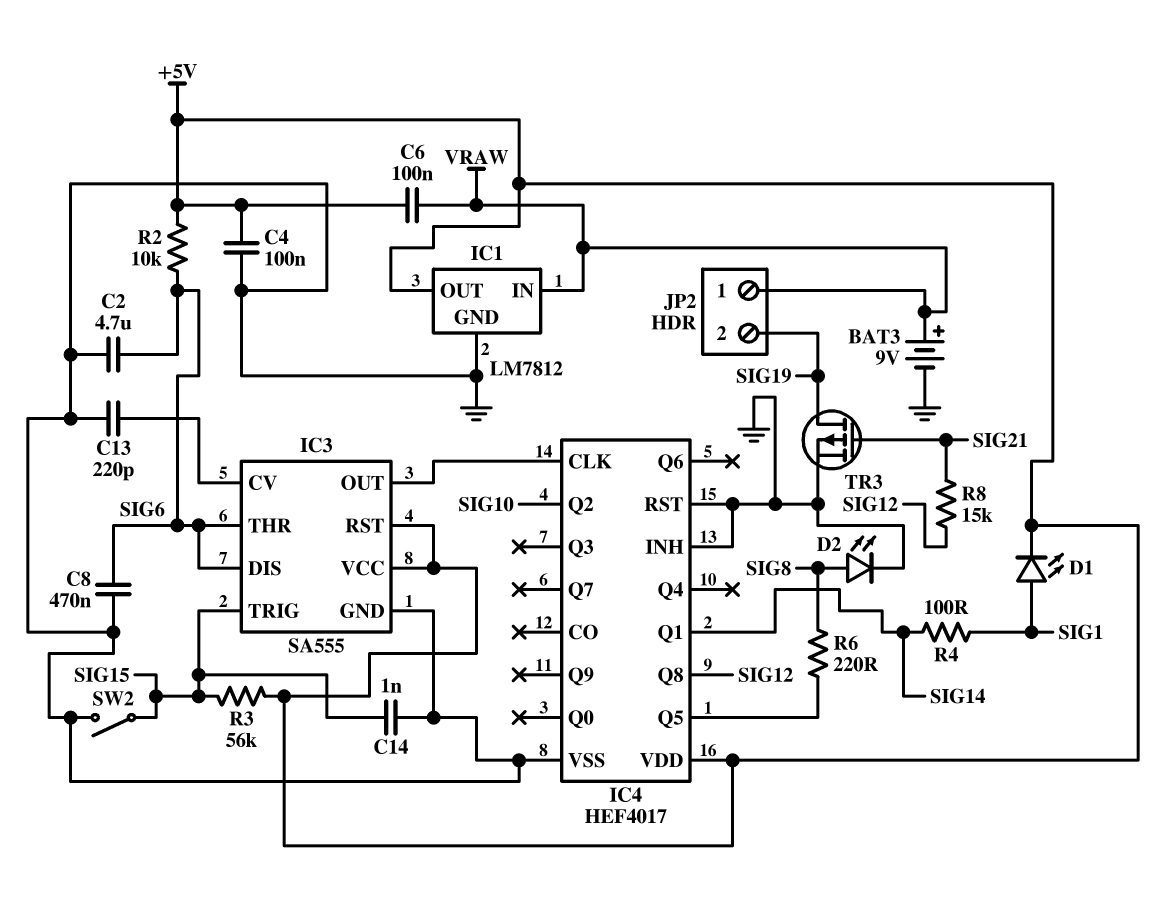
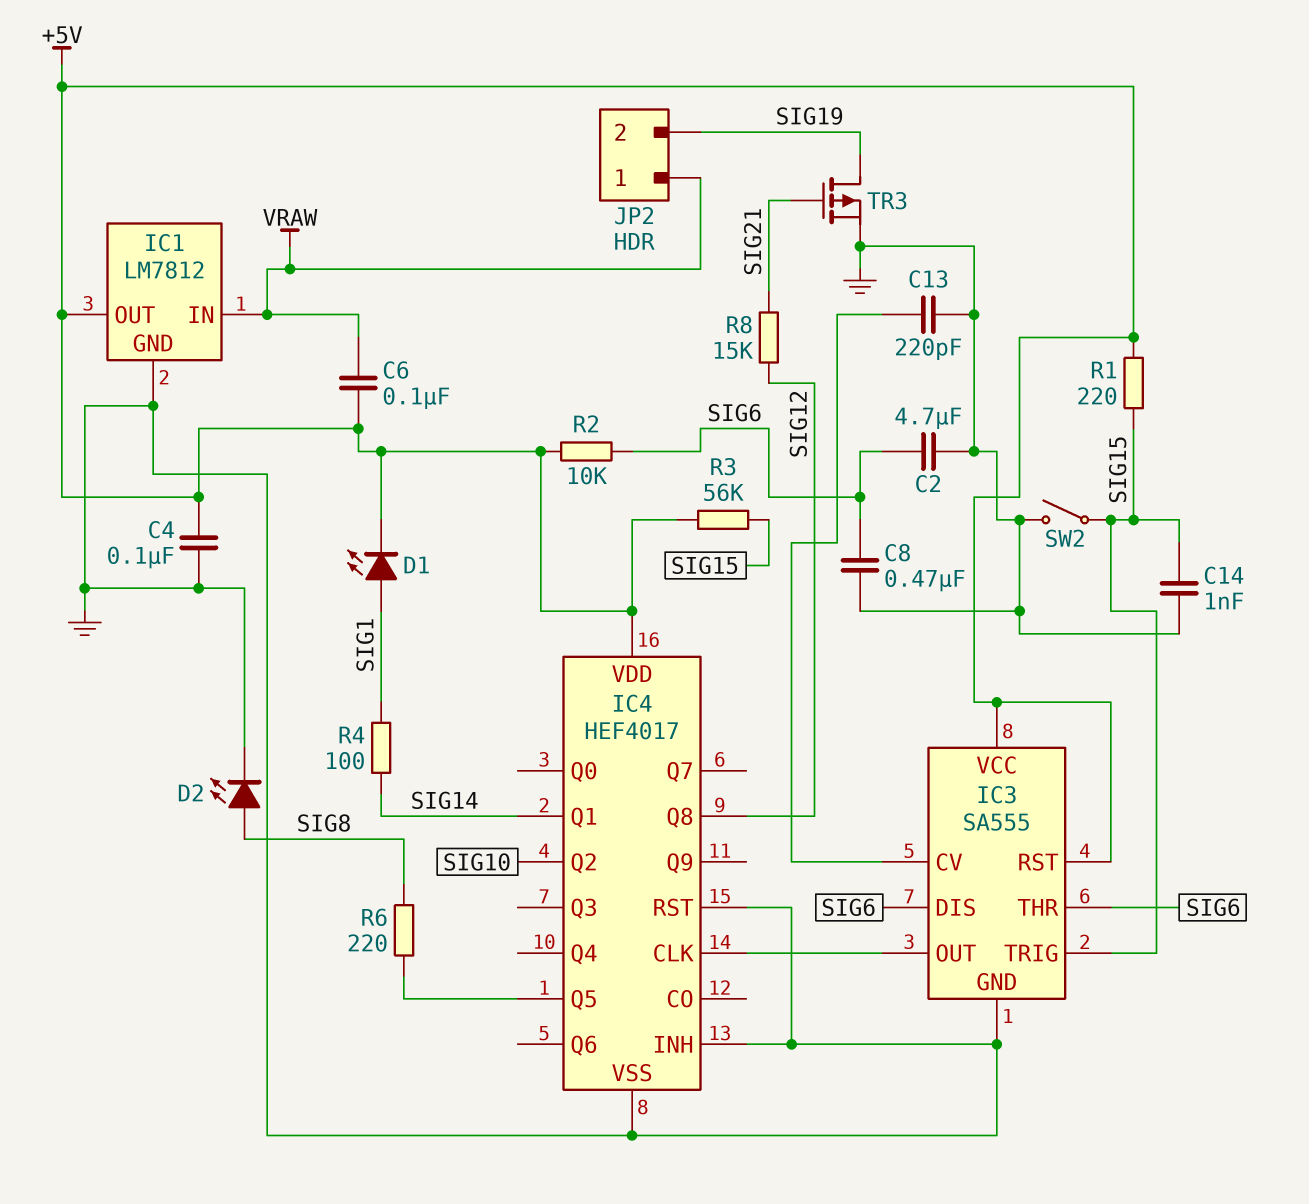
BAT3: 9V (plus VRAW, minus GND) -> none
R1: none -> 220 (+5V, SIG15)

